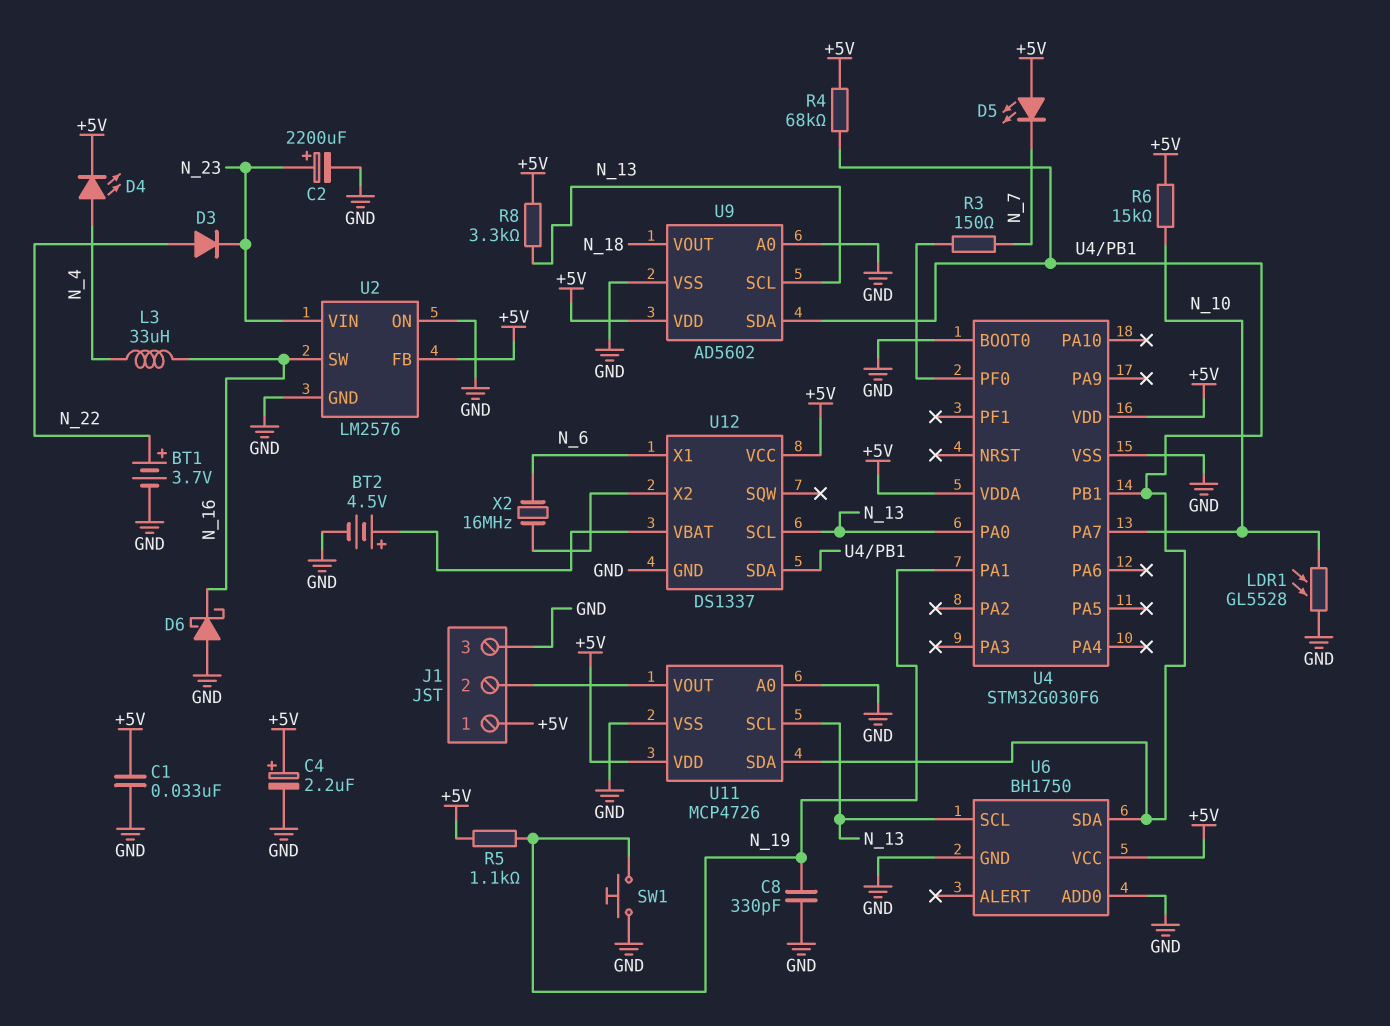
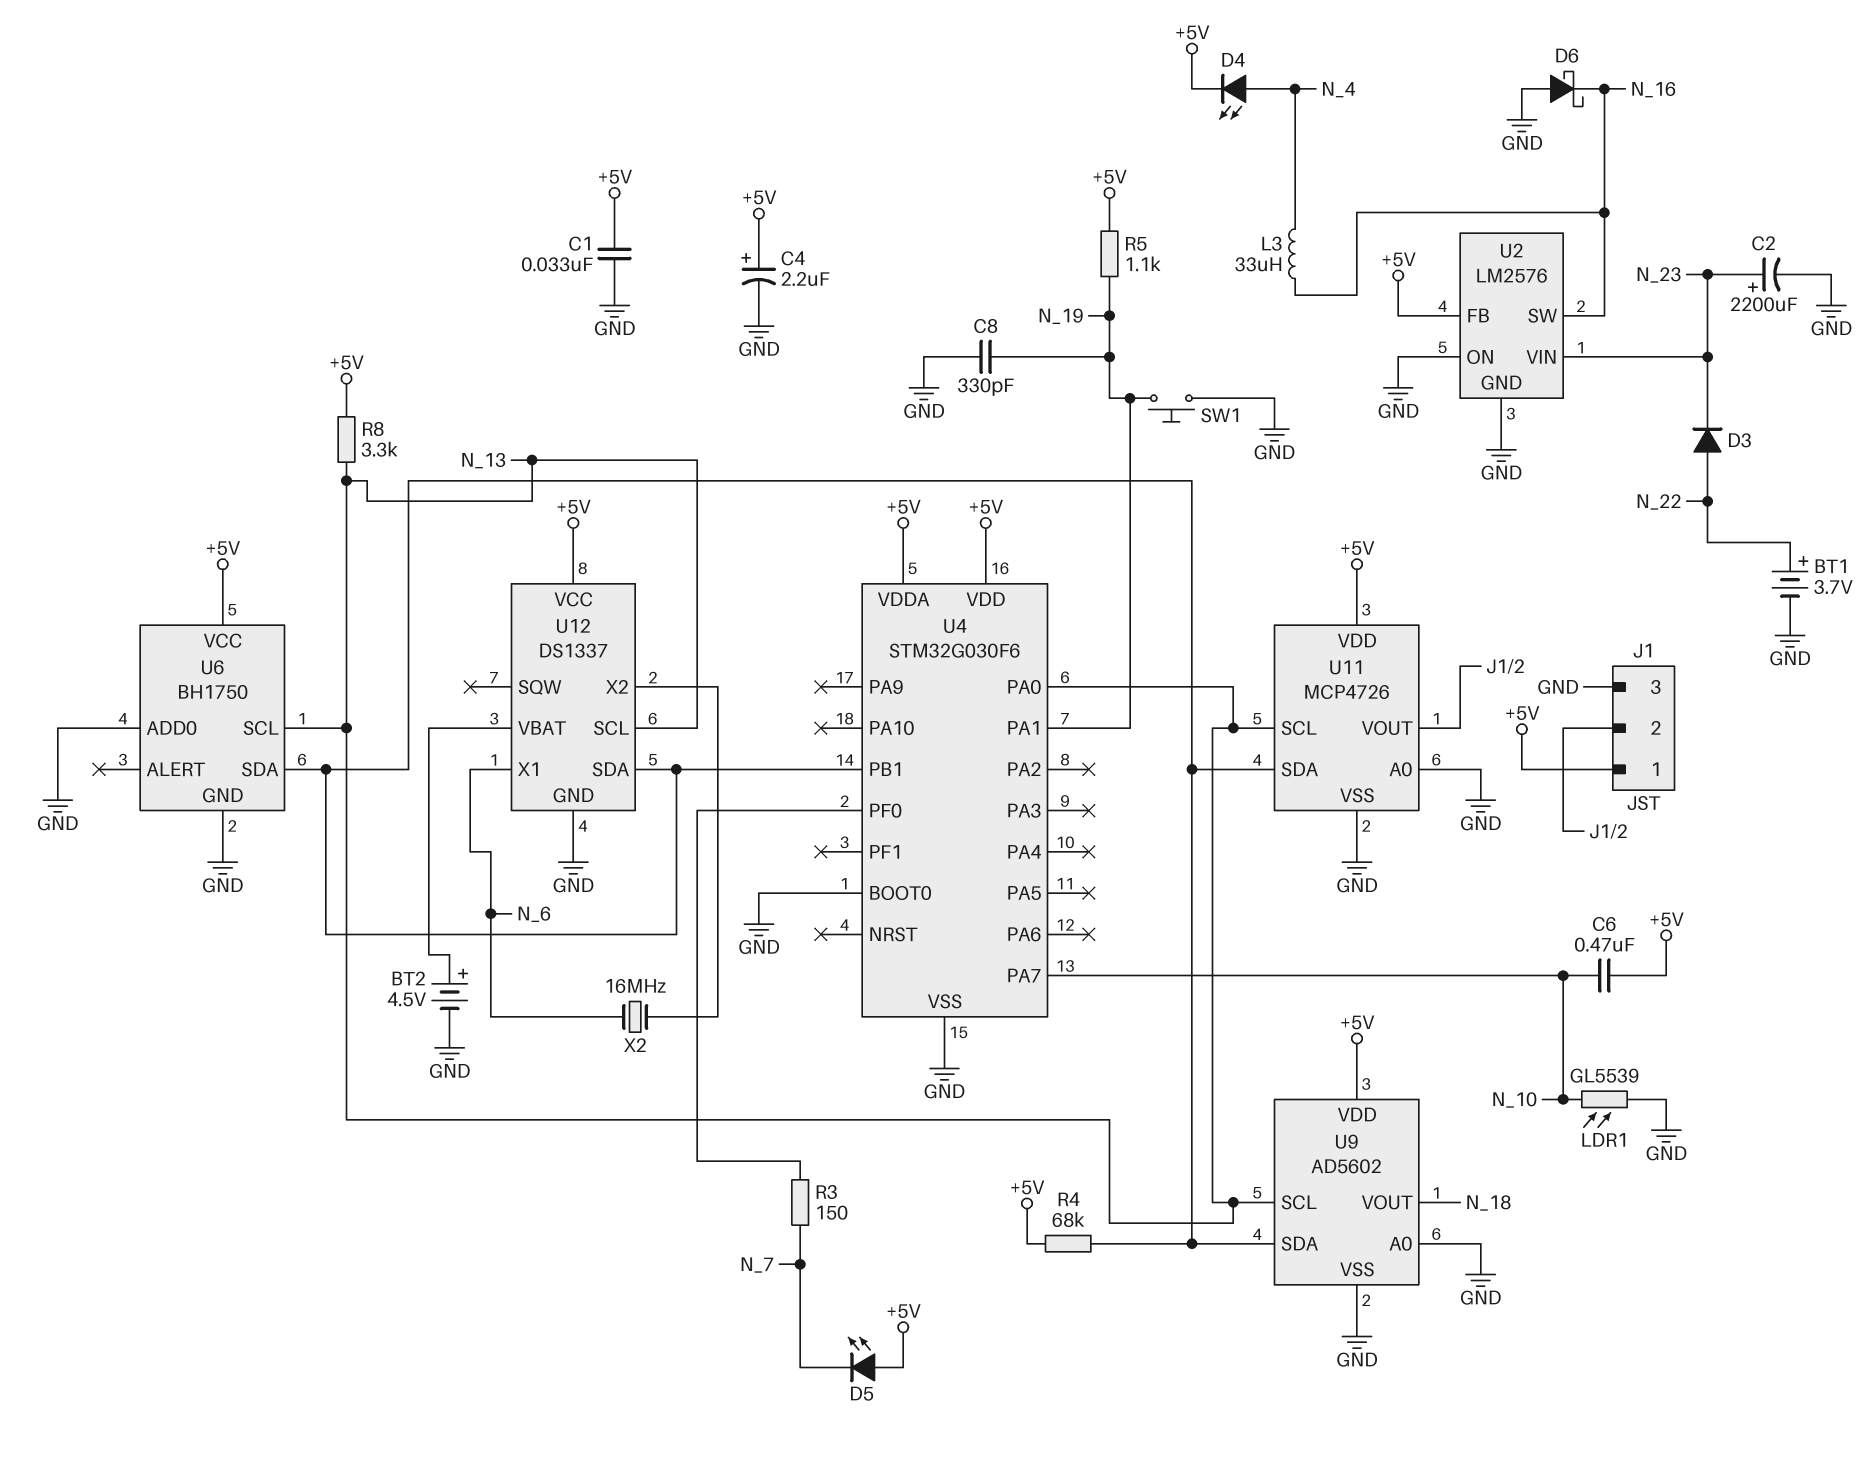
C6: none -> 470nF (+5V, N_10)
LDR1: GL5528 (GND, N_10) -> GL5539 (GND, N_10)
R6: 15k (+5V, N_10) -> none

